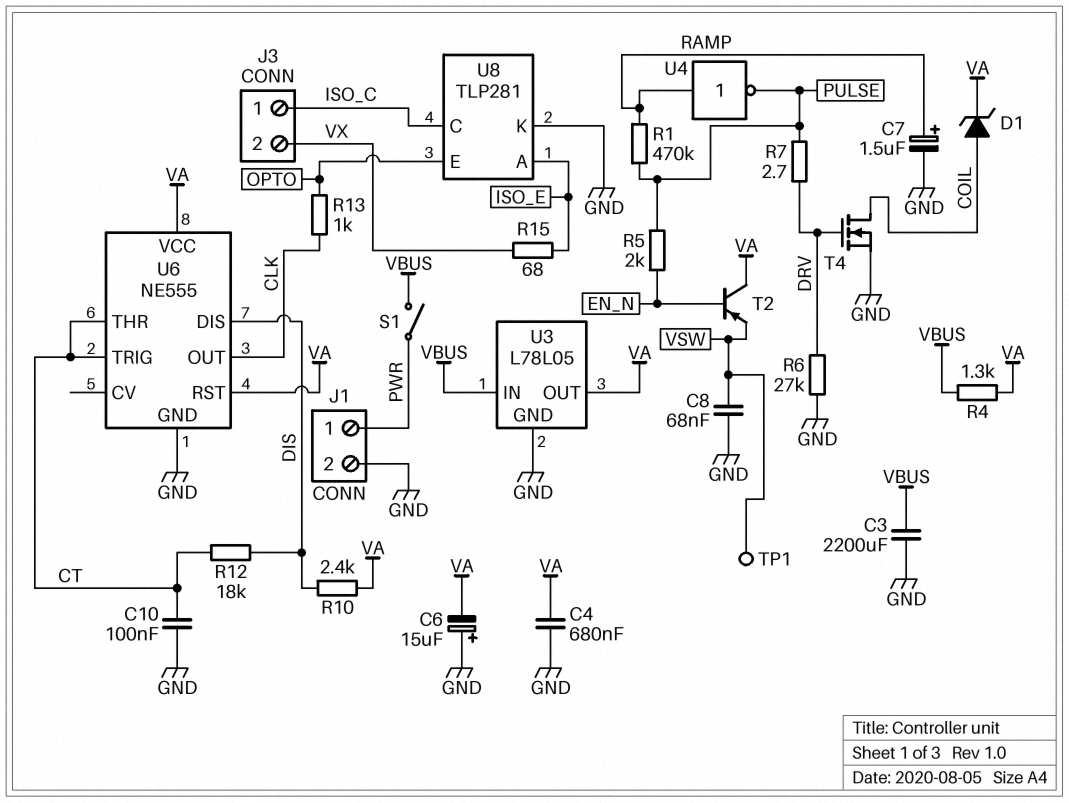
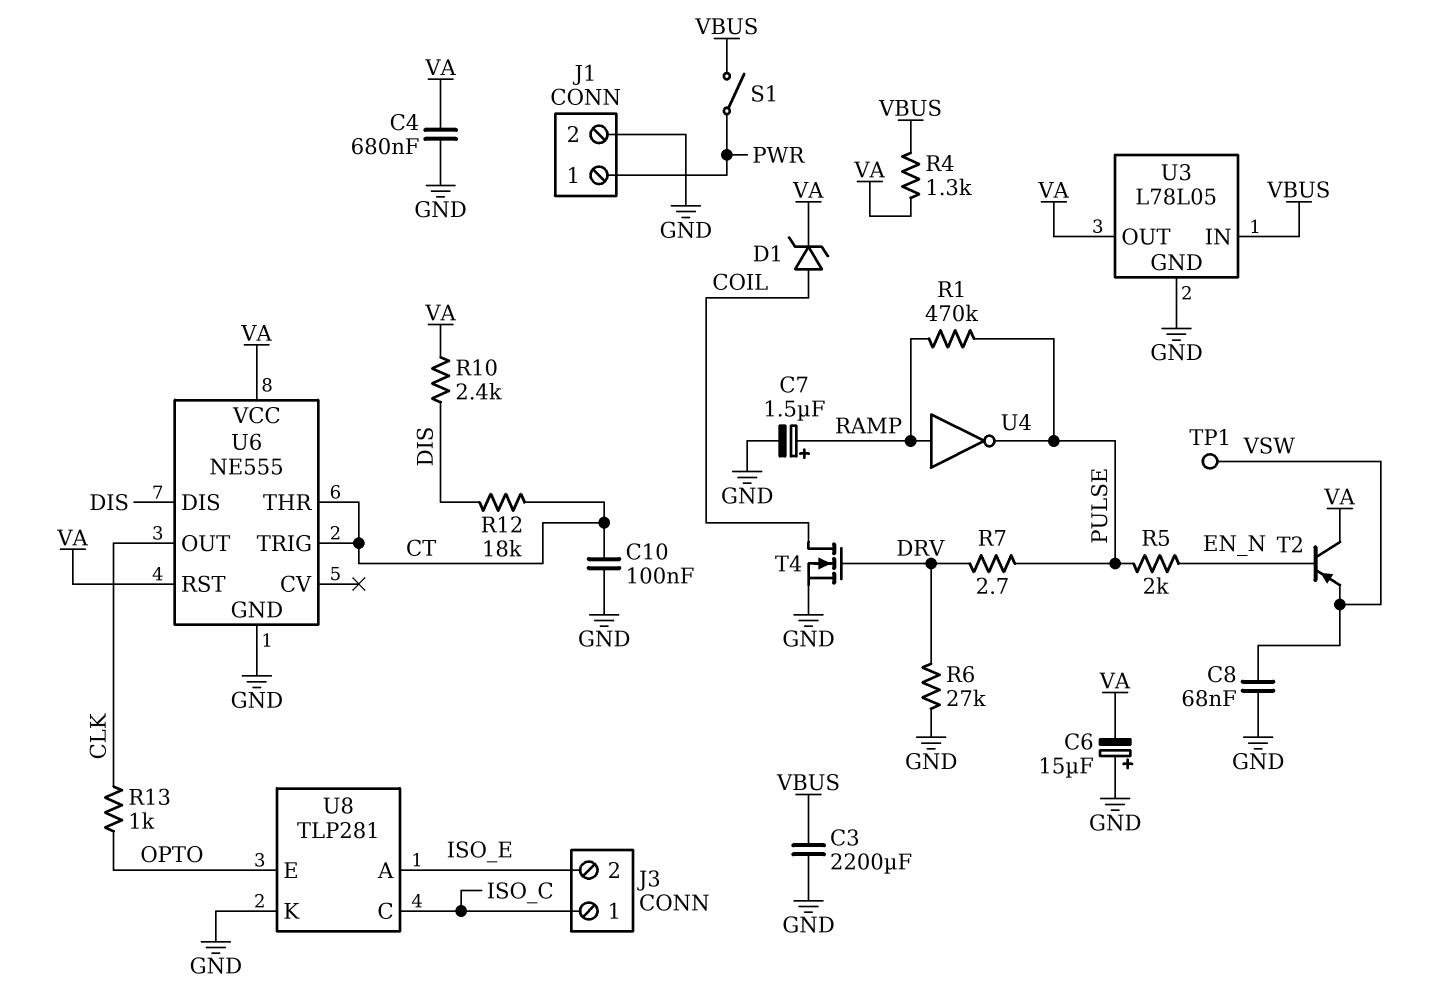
J3 pin 2: VX -> ISO_E
R15: 68 (ISO_E, VX) -> none

